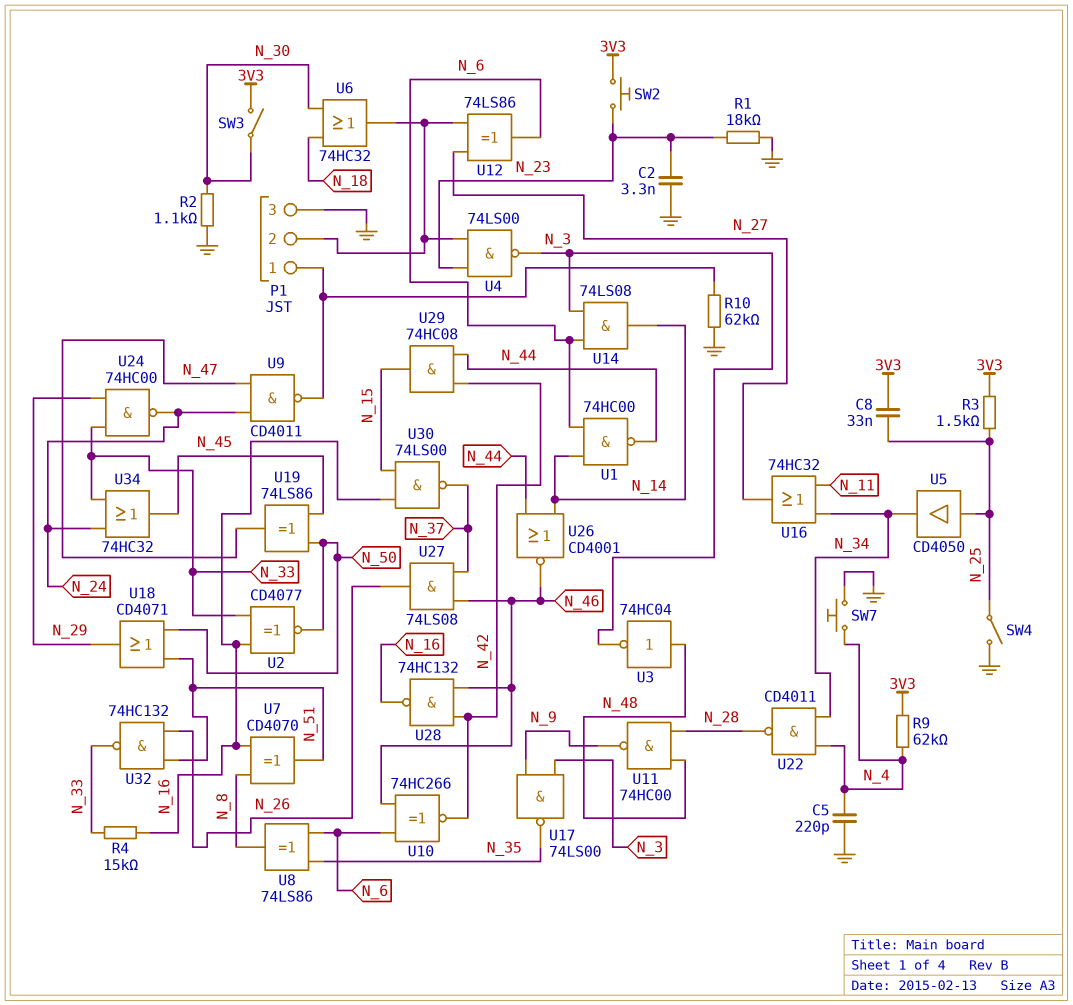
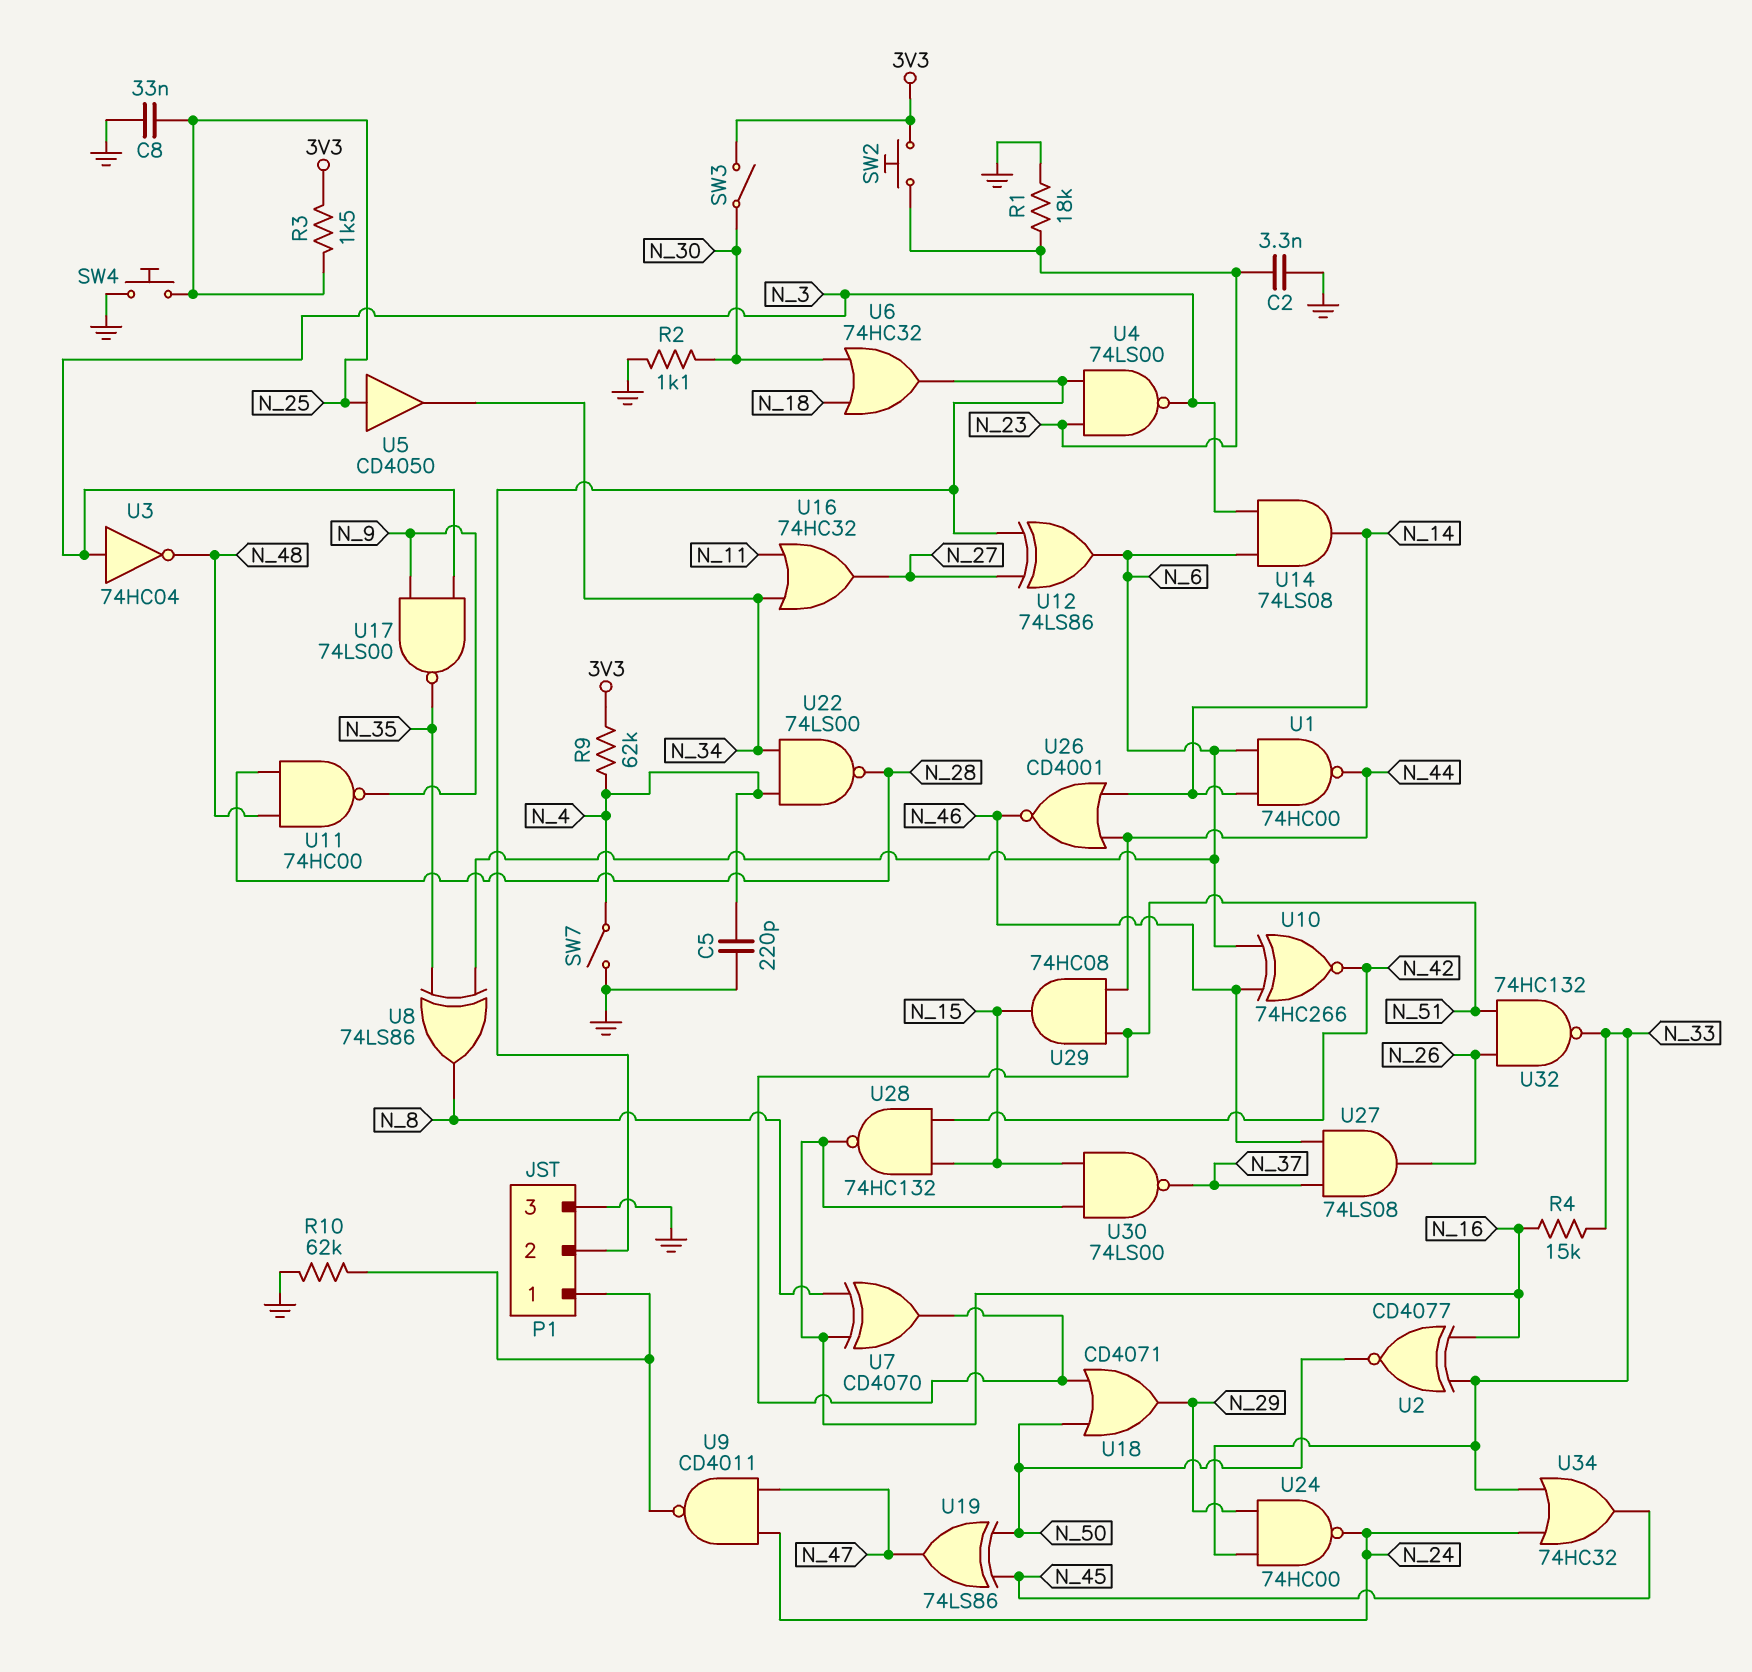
C8: 33nF (3V3, N_25) -> 33nF (GND, N_25)
SW4: switch (GND, N_25) -> button (GND, N_25)
SW7: button (GND, N_4) -> switch (GND, N_4)
U3: NOT 74HC04 (in N_48, out N_3) -> NOT 74HC04 (in N_3, out N_48)
U22: NAND CD4011 (in N_4, in N_34, out N_28) -> NAND 74LS00 (in N_4, in N_34, out N_28)
U28: NAND 74HC132 (in N_42, in N_46, out N_16) -> NAND 74HC132 (in N_15, in N_42, out N_16)
U29: AND 74HC08 (in N_42, in N_44, out N_15) -> AND 74HC08 (in N_44, in N_51, out N_15)

